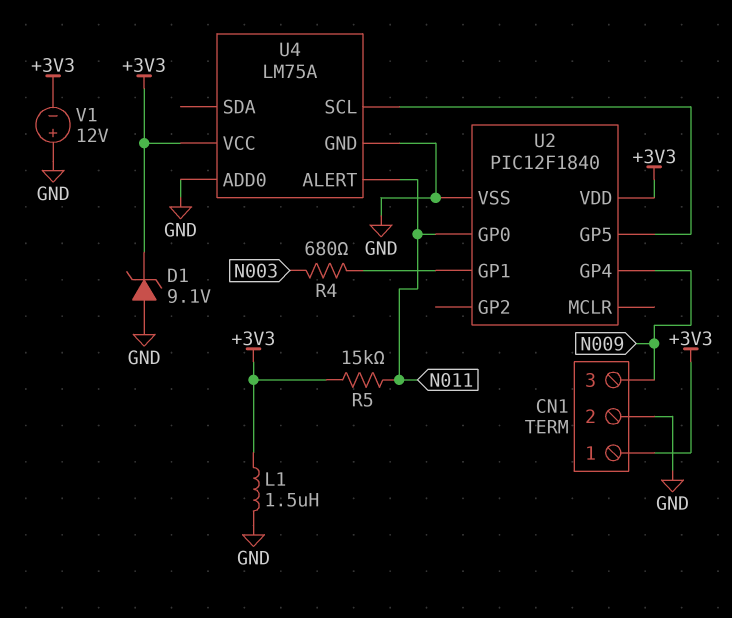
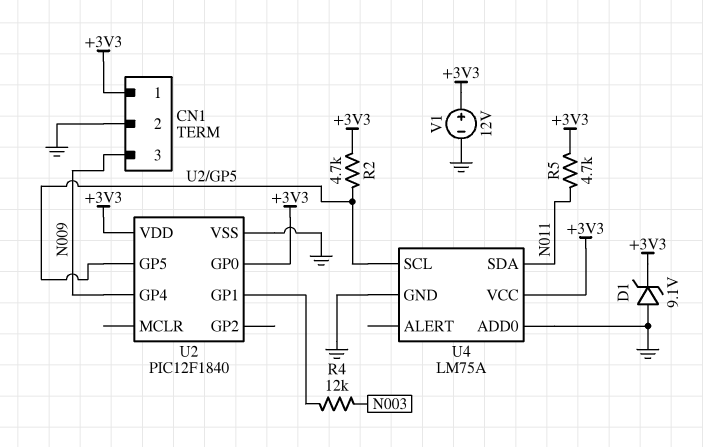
L1: 1.5uH (+3V3, GND) -> none
R2: none -> 4.7k (+3V3, U2/GP5)
R4: 680 (N003, U2/GP1) -> 12k (N003, U2/GP1)
R5: 15k (+3V3, N011) -> 4.7k (+3V3, N011)
U2 pin GP0: N011 -> +3V3
U4 pin ALERT: N011 -> none
U4 pin SDA: none -> N011
V1: 12V (plus GND, minus +3V3) -> 12V (plus +3V3, minus GND)

